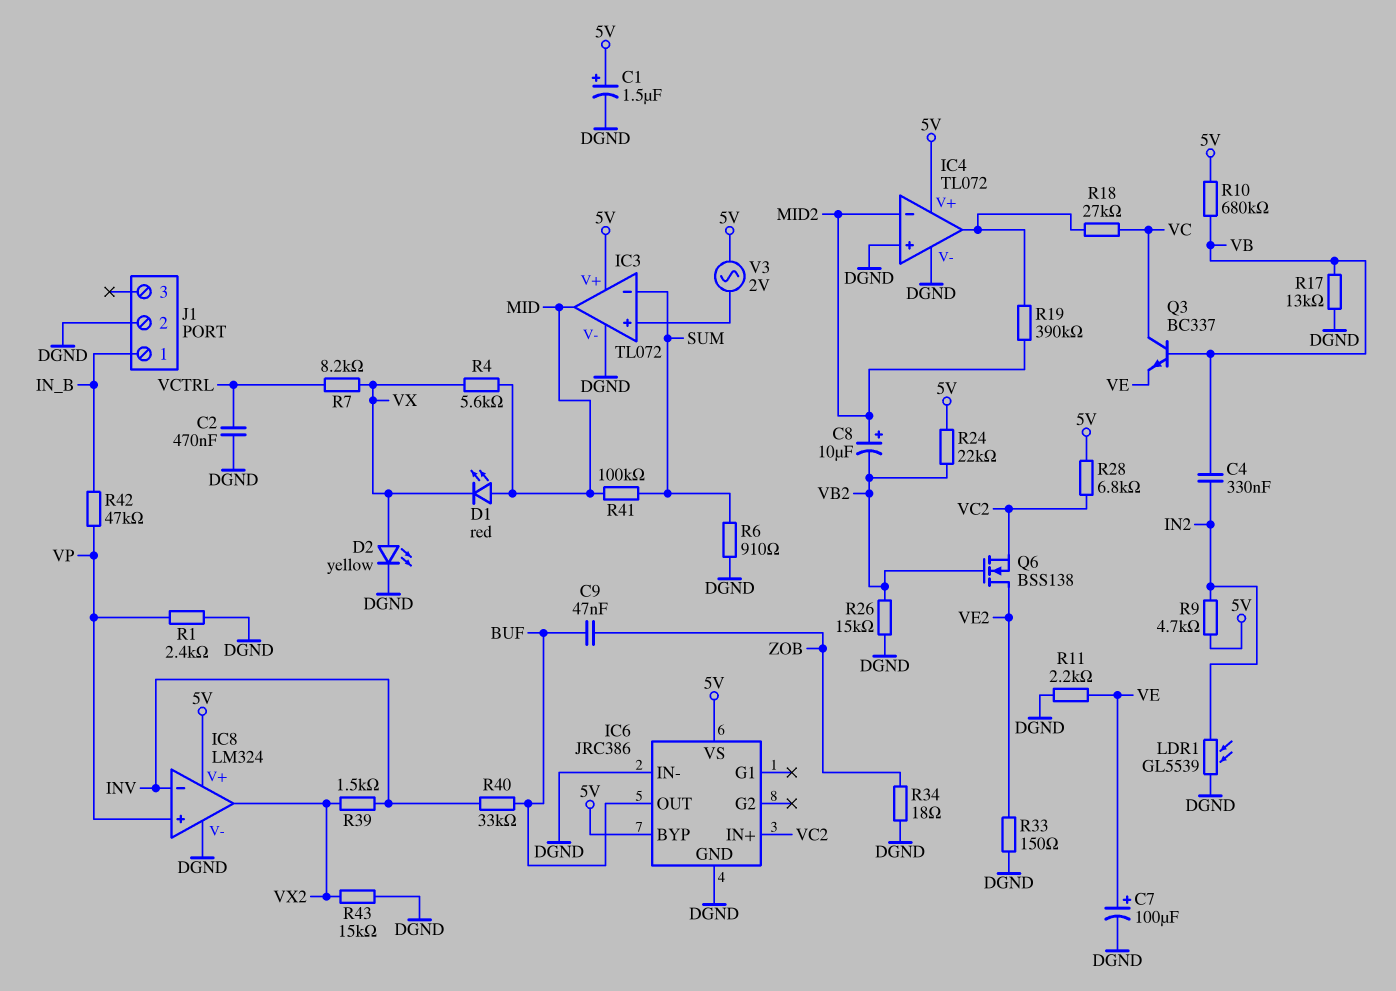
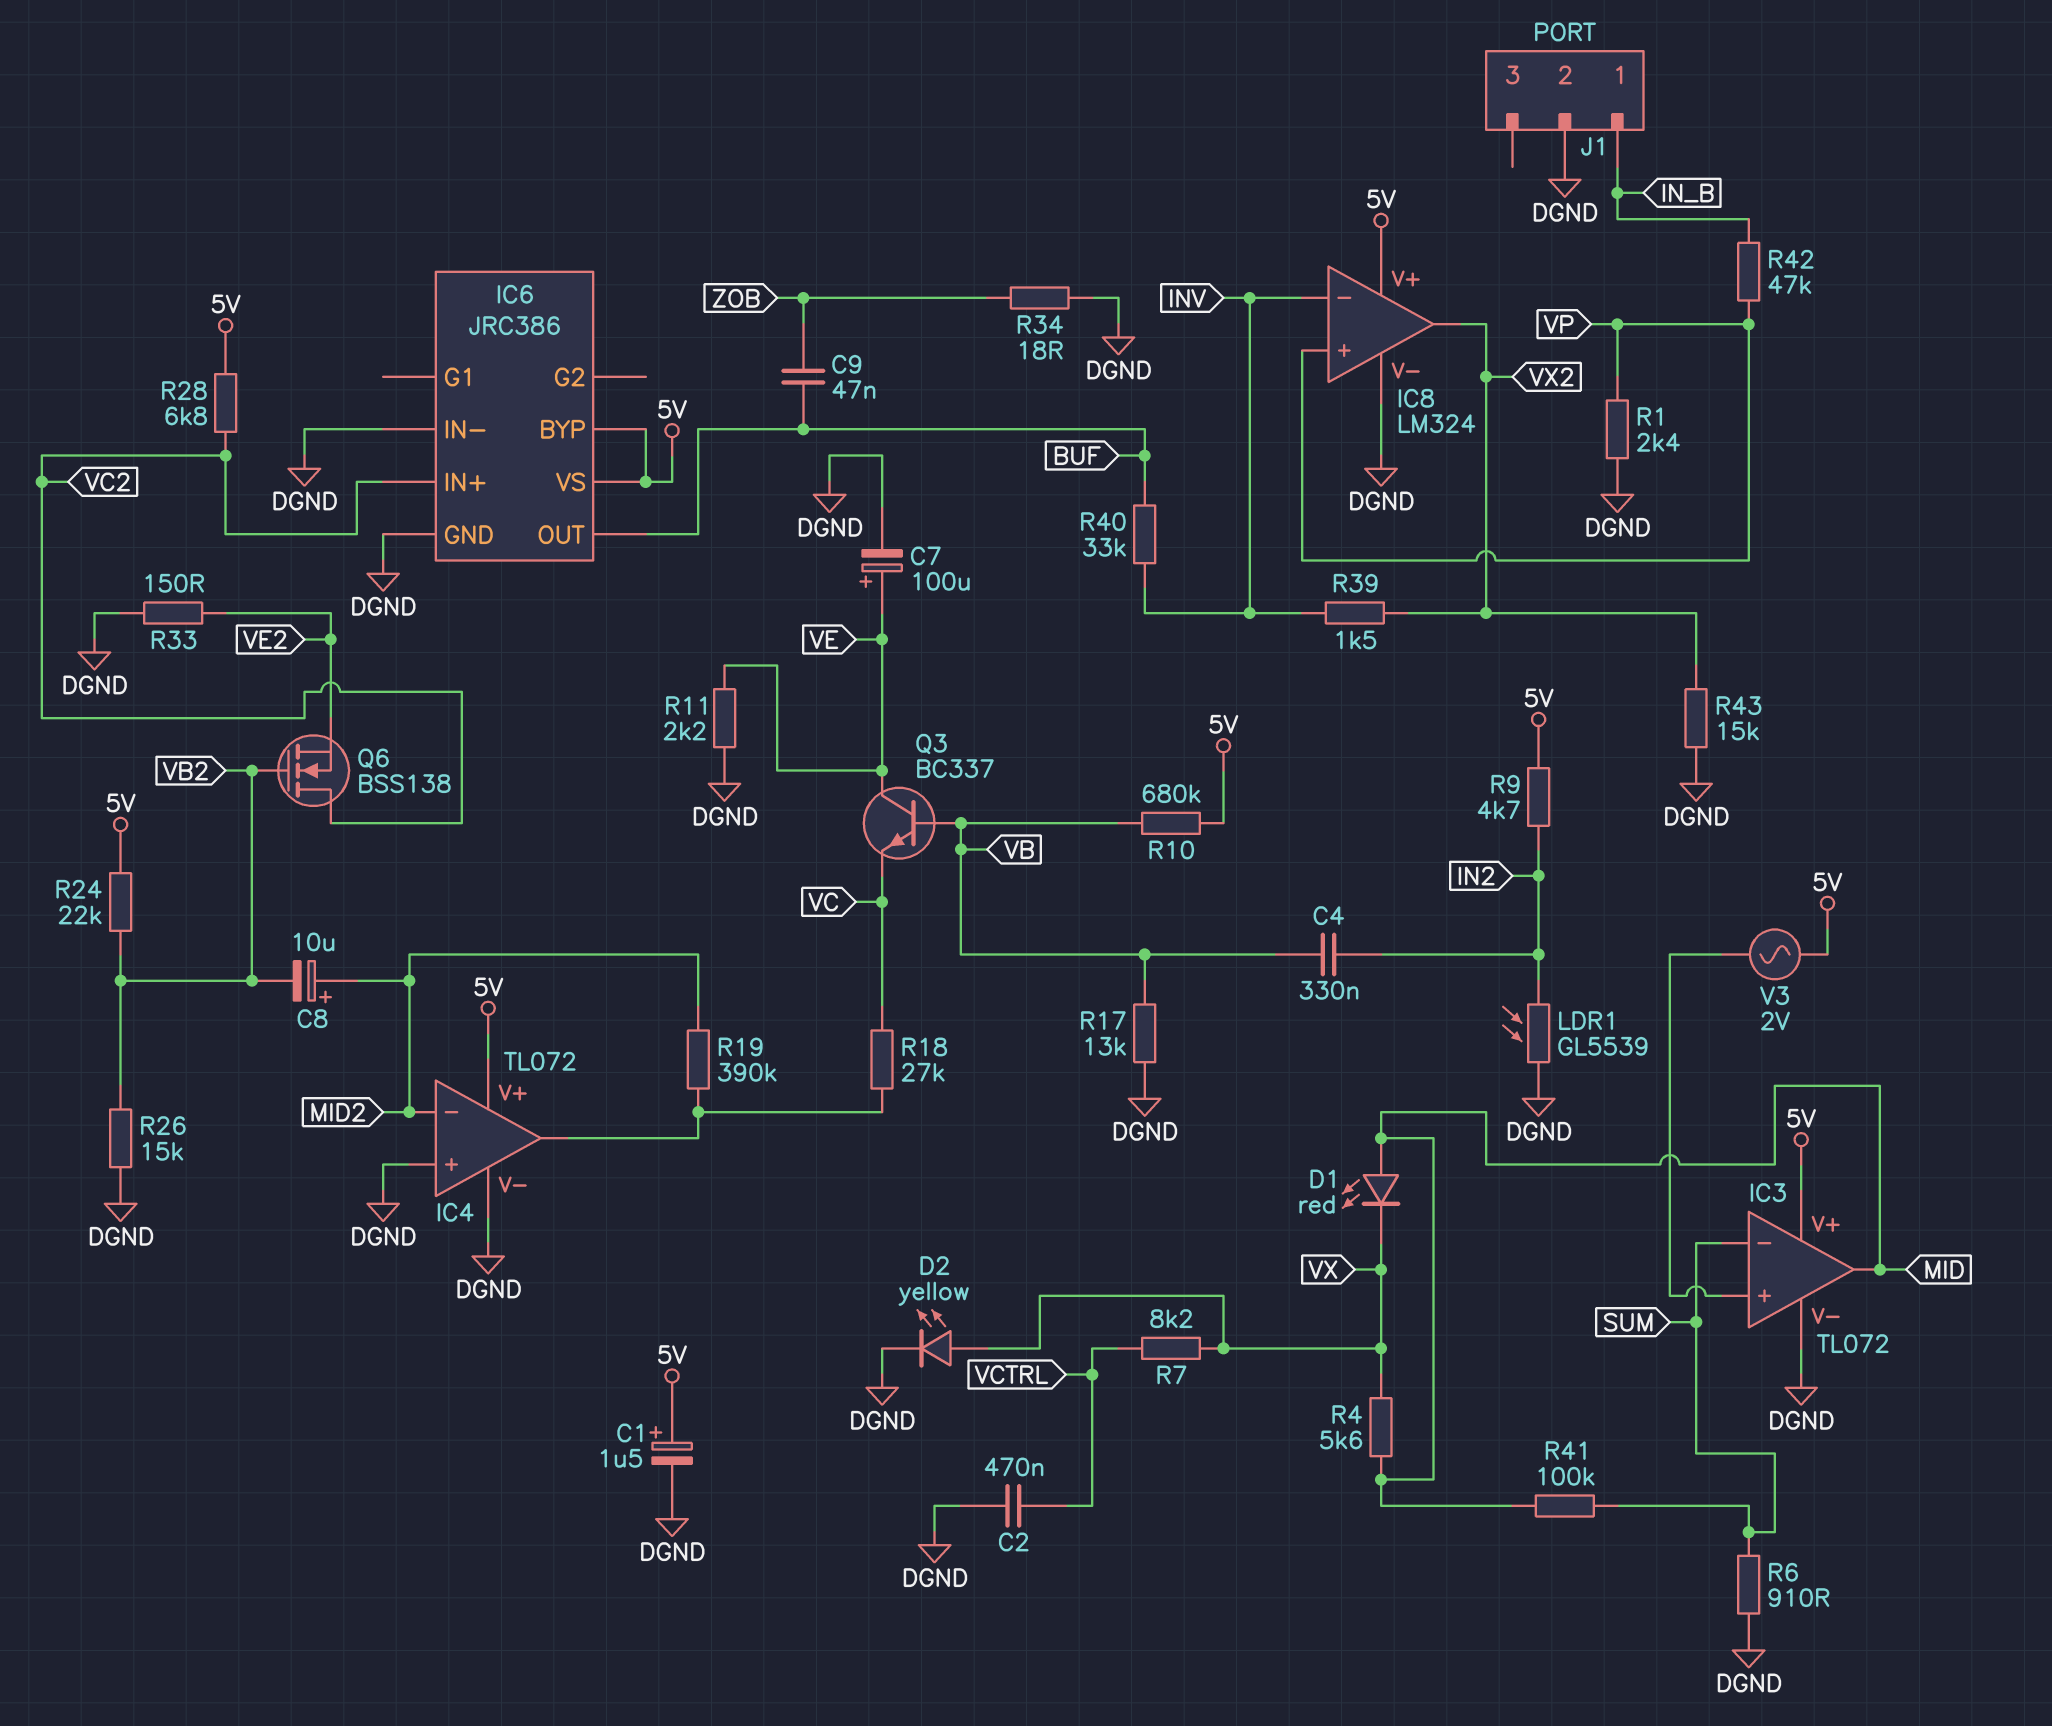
Q3: NPN BC337 (B VB, C VC, E VE) -> NPN BC337 (B VB, C VE, E VC)
Q6: NMOS BSS138 (G VB2, D VE2, S VC2) -> NMOS BSS138 (G VB2, D VC2, S VE2)

